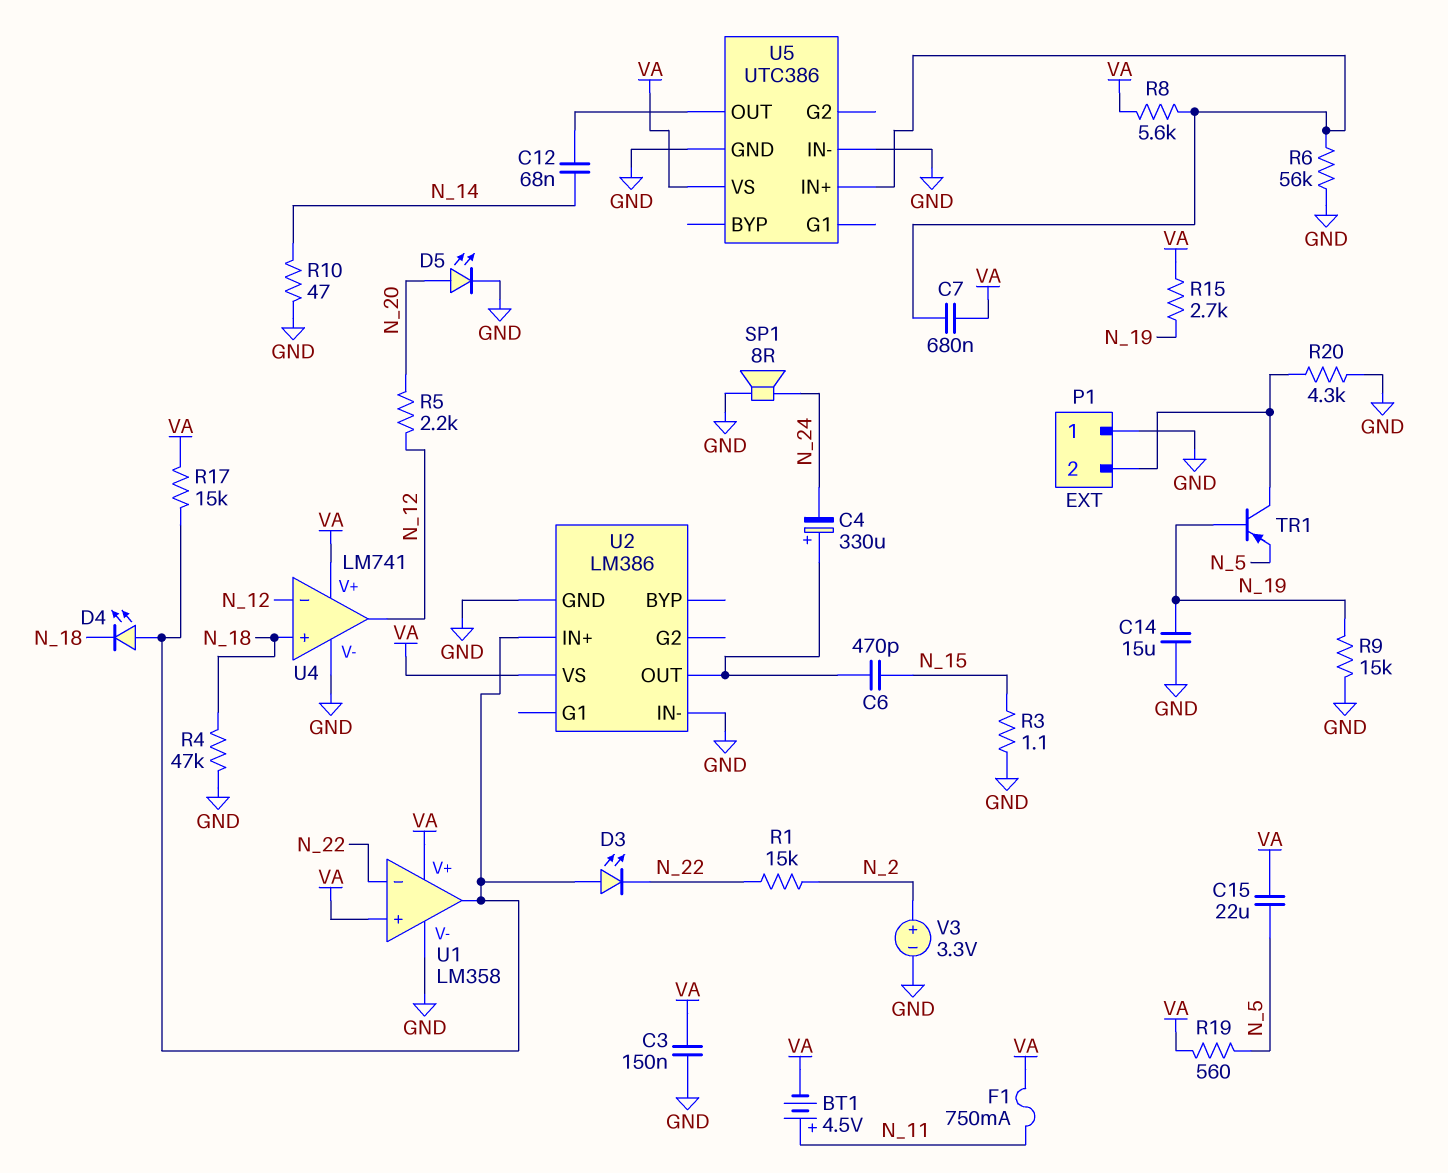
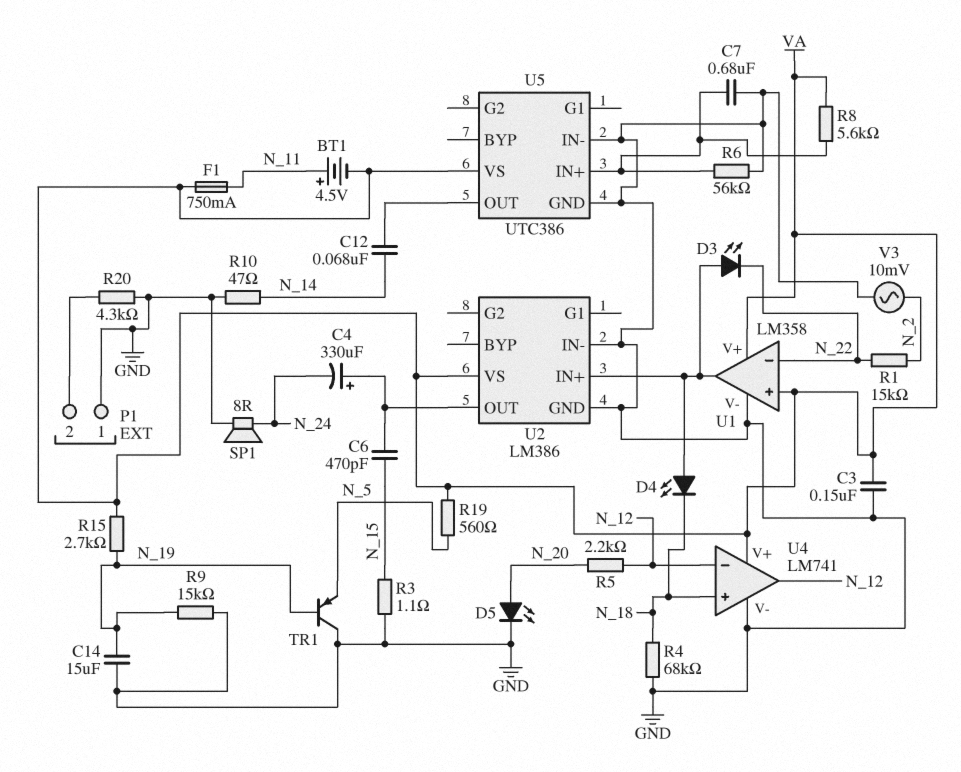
C7: 680nF (U5/IN+, VA) -> 680nF (GND, U5/IN+)
C15: 22uF (N_5, VA) -> none
R4: 47k (GND, N_18) -> 68k (GND, N_18)
R17: 15k (U1/out, VA) -> none
TR1: PNP (B N_19, C P1/2, E N_5) -> PNP (B N_19, C GND, E N_5)
V3: 3.3V (plus N_2, minus GND) -> AC 10mV (GND, N_2)

